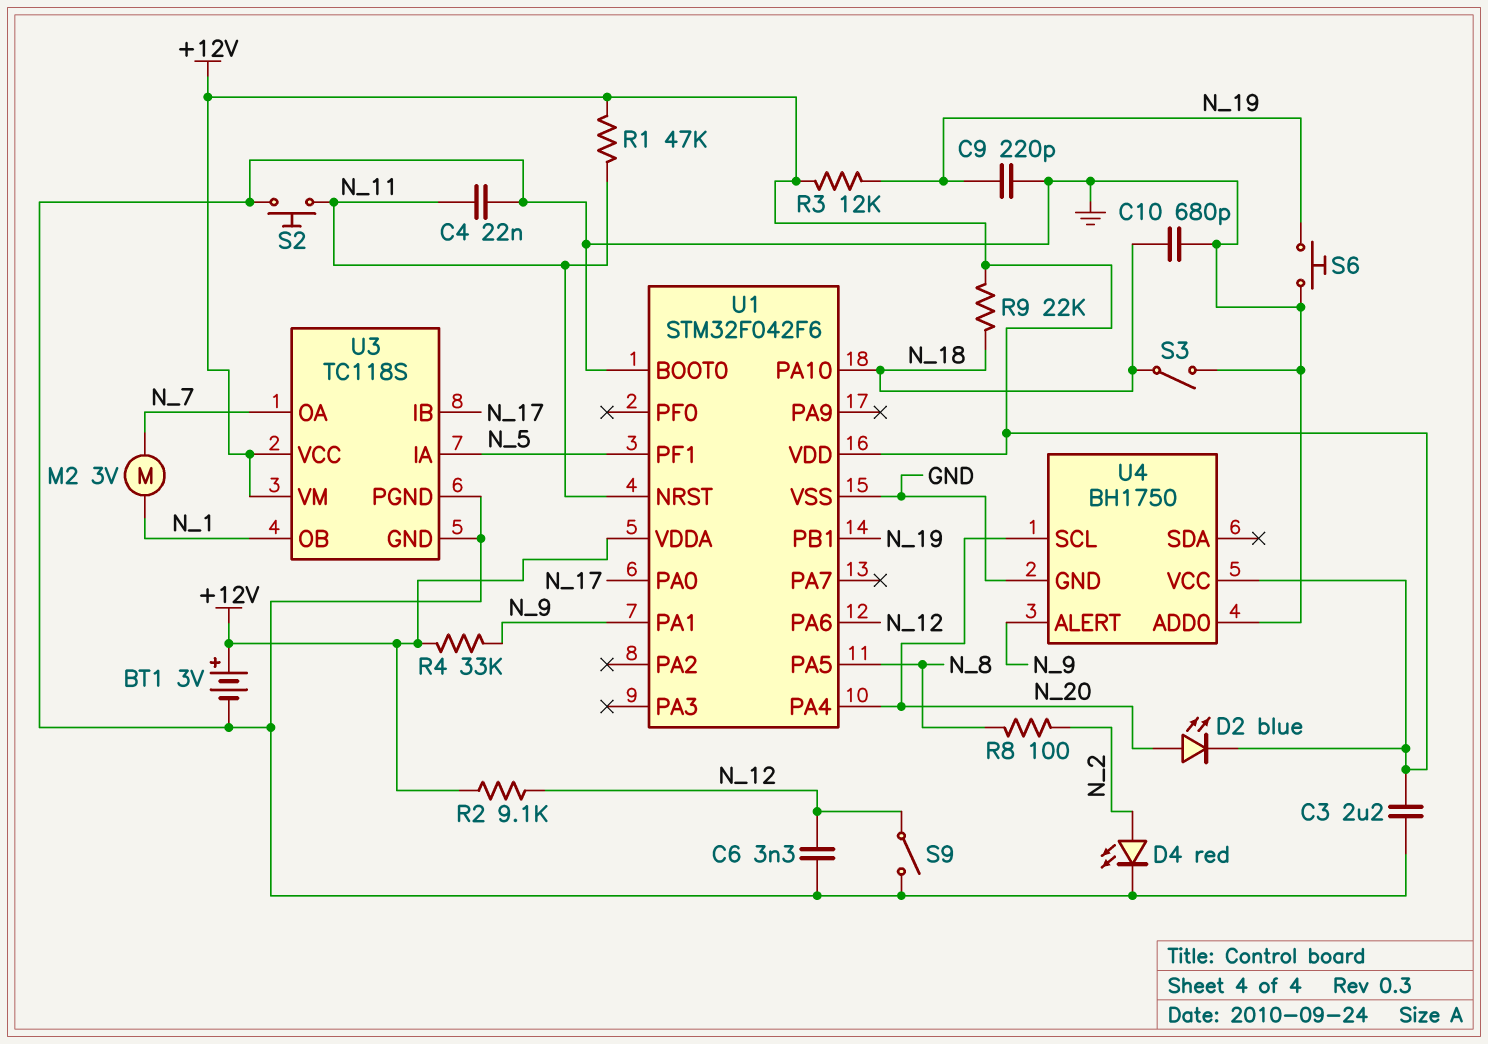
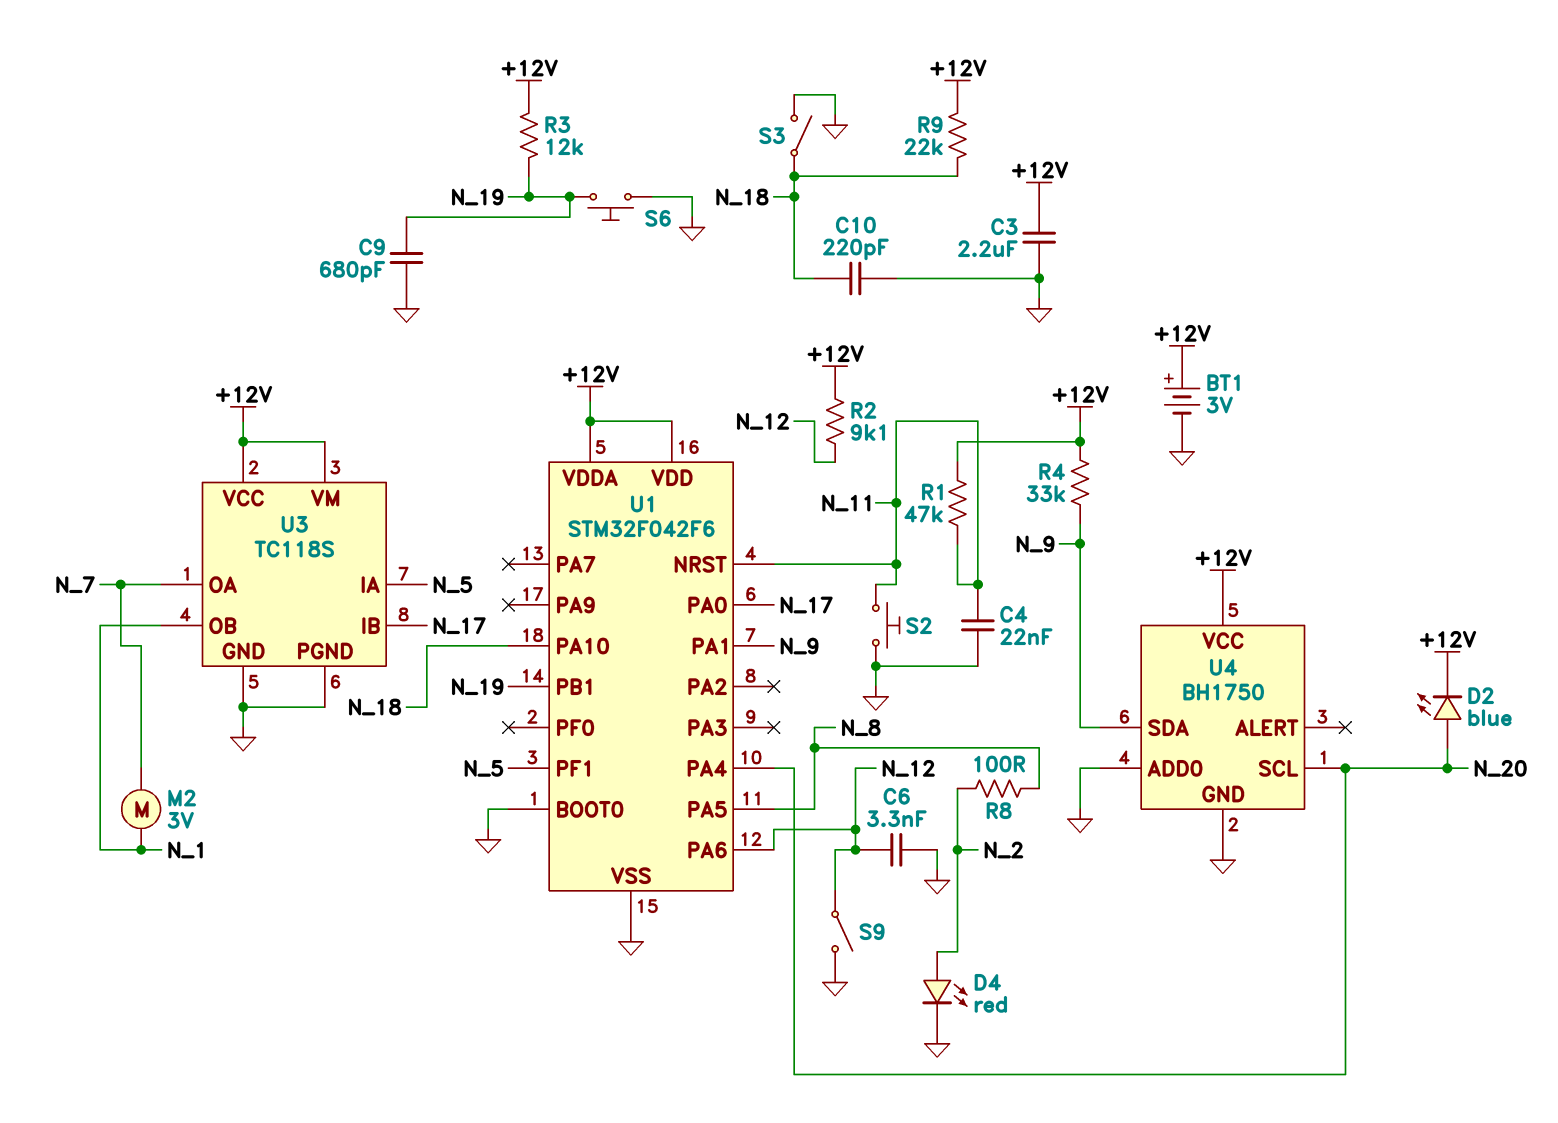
C9: 220pF (GND, N_19) -> 680pF (GND, N_19)
C10: 680pF (GND, N_18) -> 220pF (GND, N_18)
U4 pin ALERT: N_9 -> none
U4 pin SDA: none -> N_9

